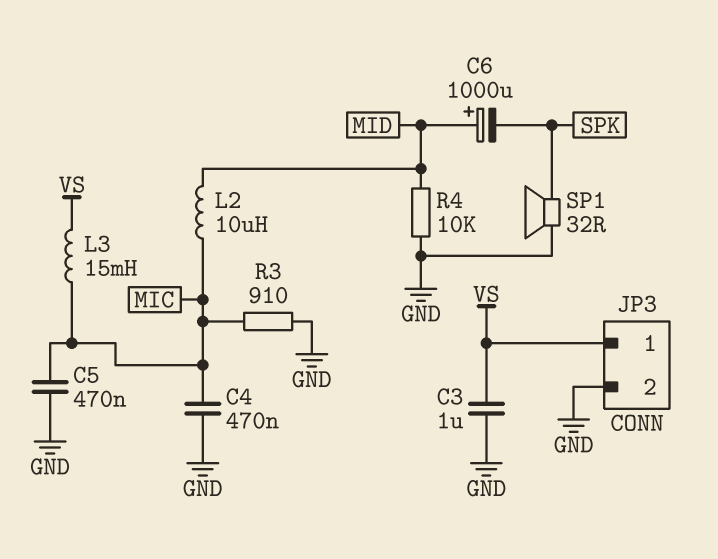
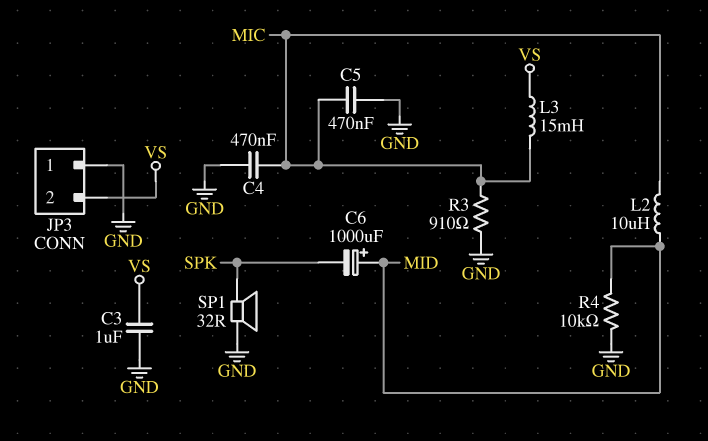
JP3 pin 1: VS -> GND
JP3 pin 2: GND -> VS

